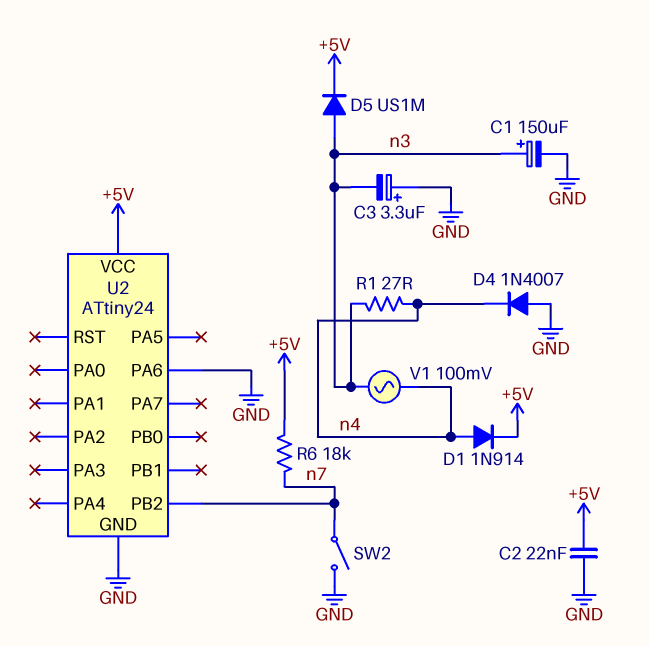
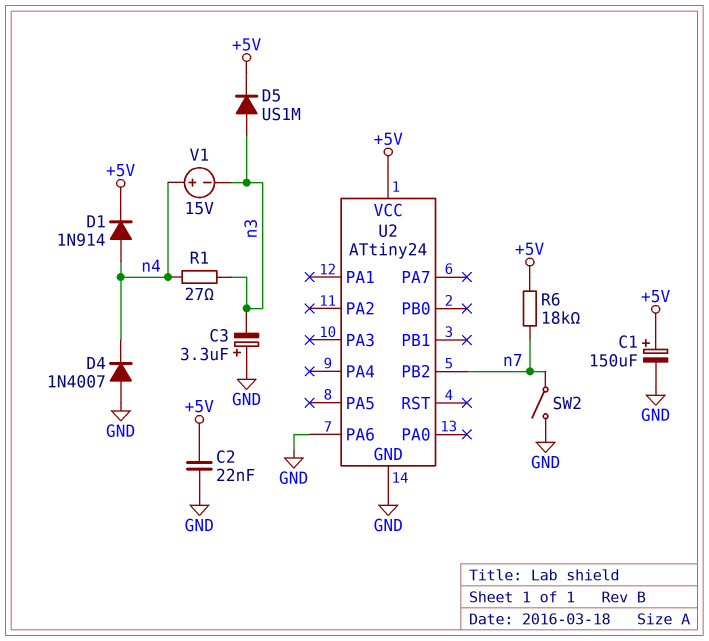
C1: 150uF (plus n3, minus GND) -> 150uF (plus +5V, minus GND)
V1: AC 100mV (n3, n4) -> 15V (plus n4, minus n3)

